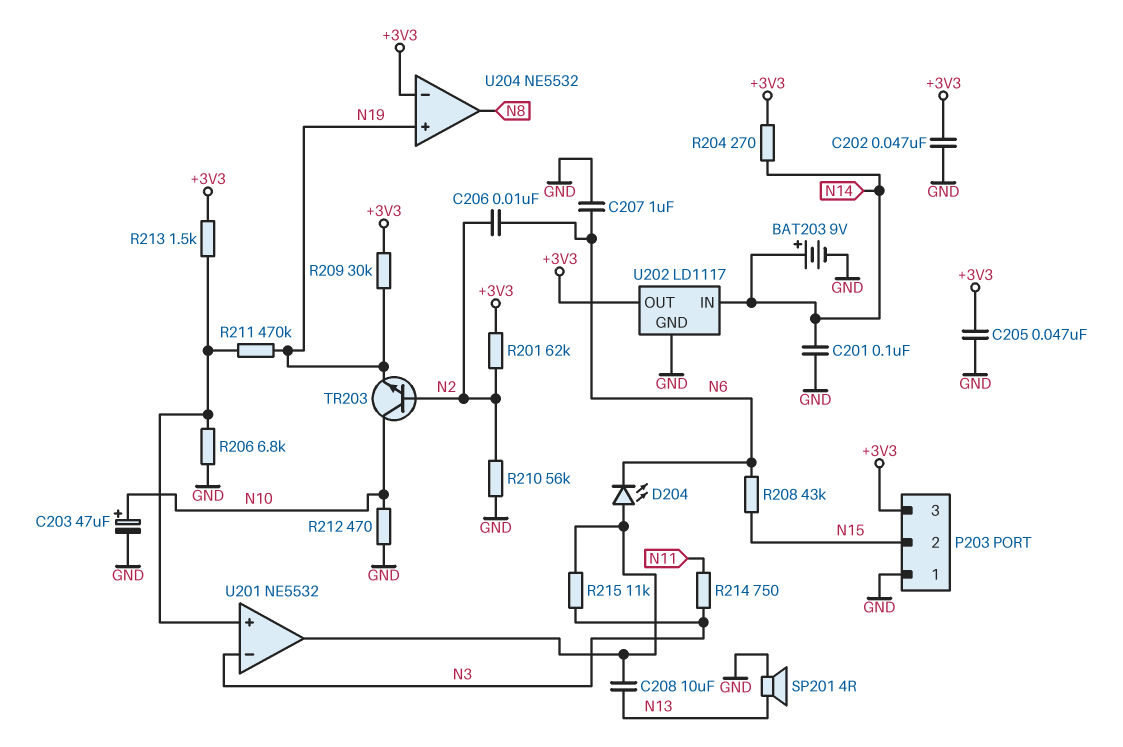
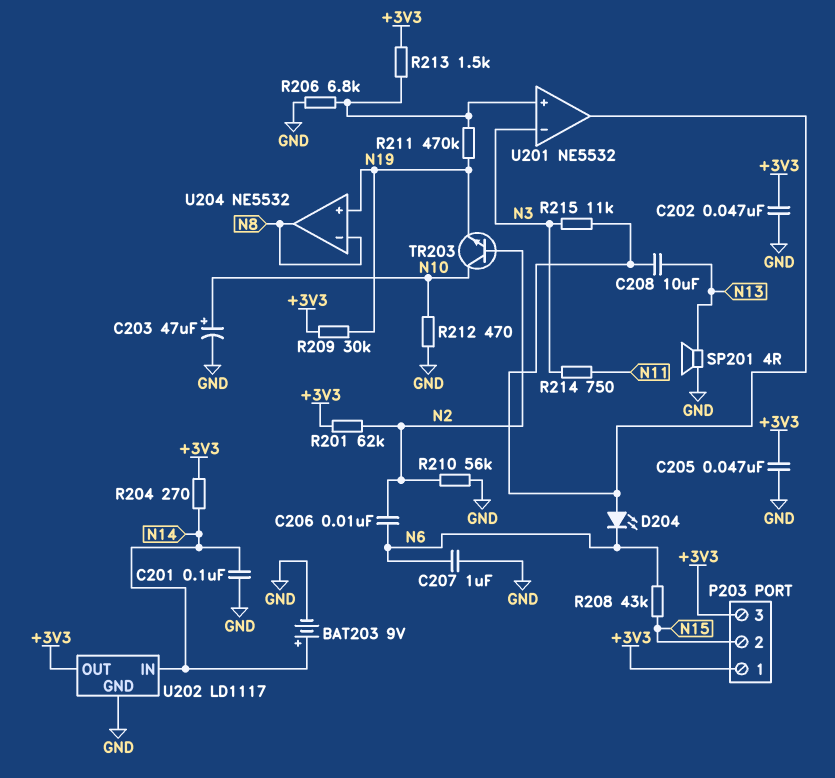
P203 pin 1: GND -> +3V3
U204 pin in-: +3V3 -> N8

